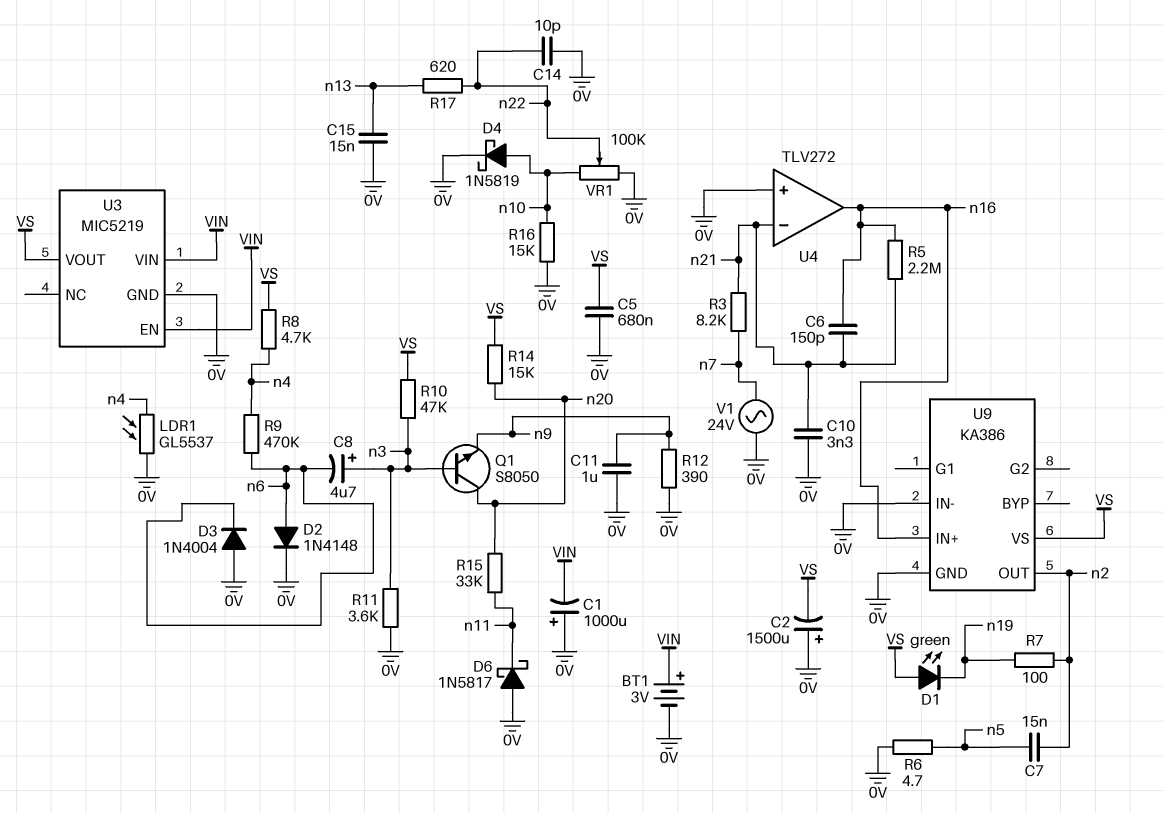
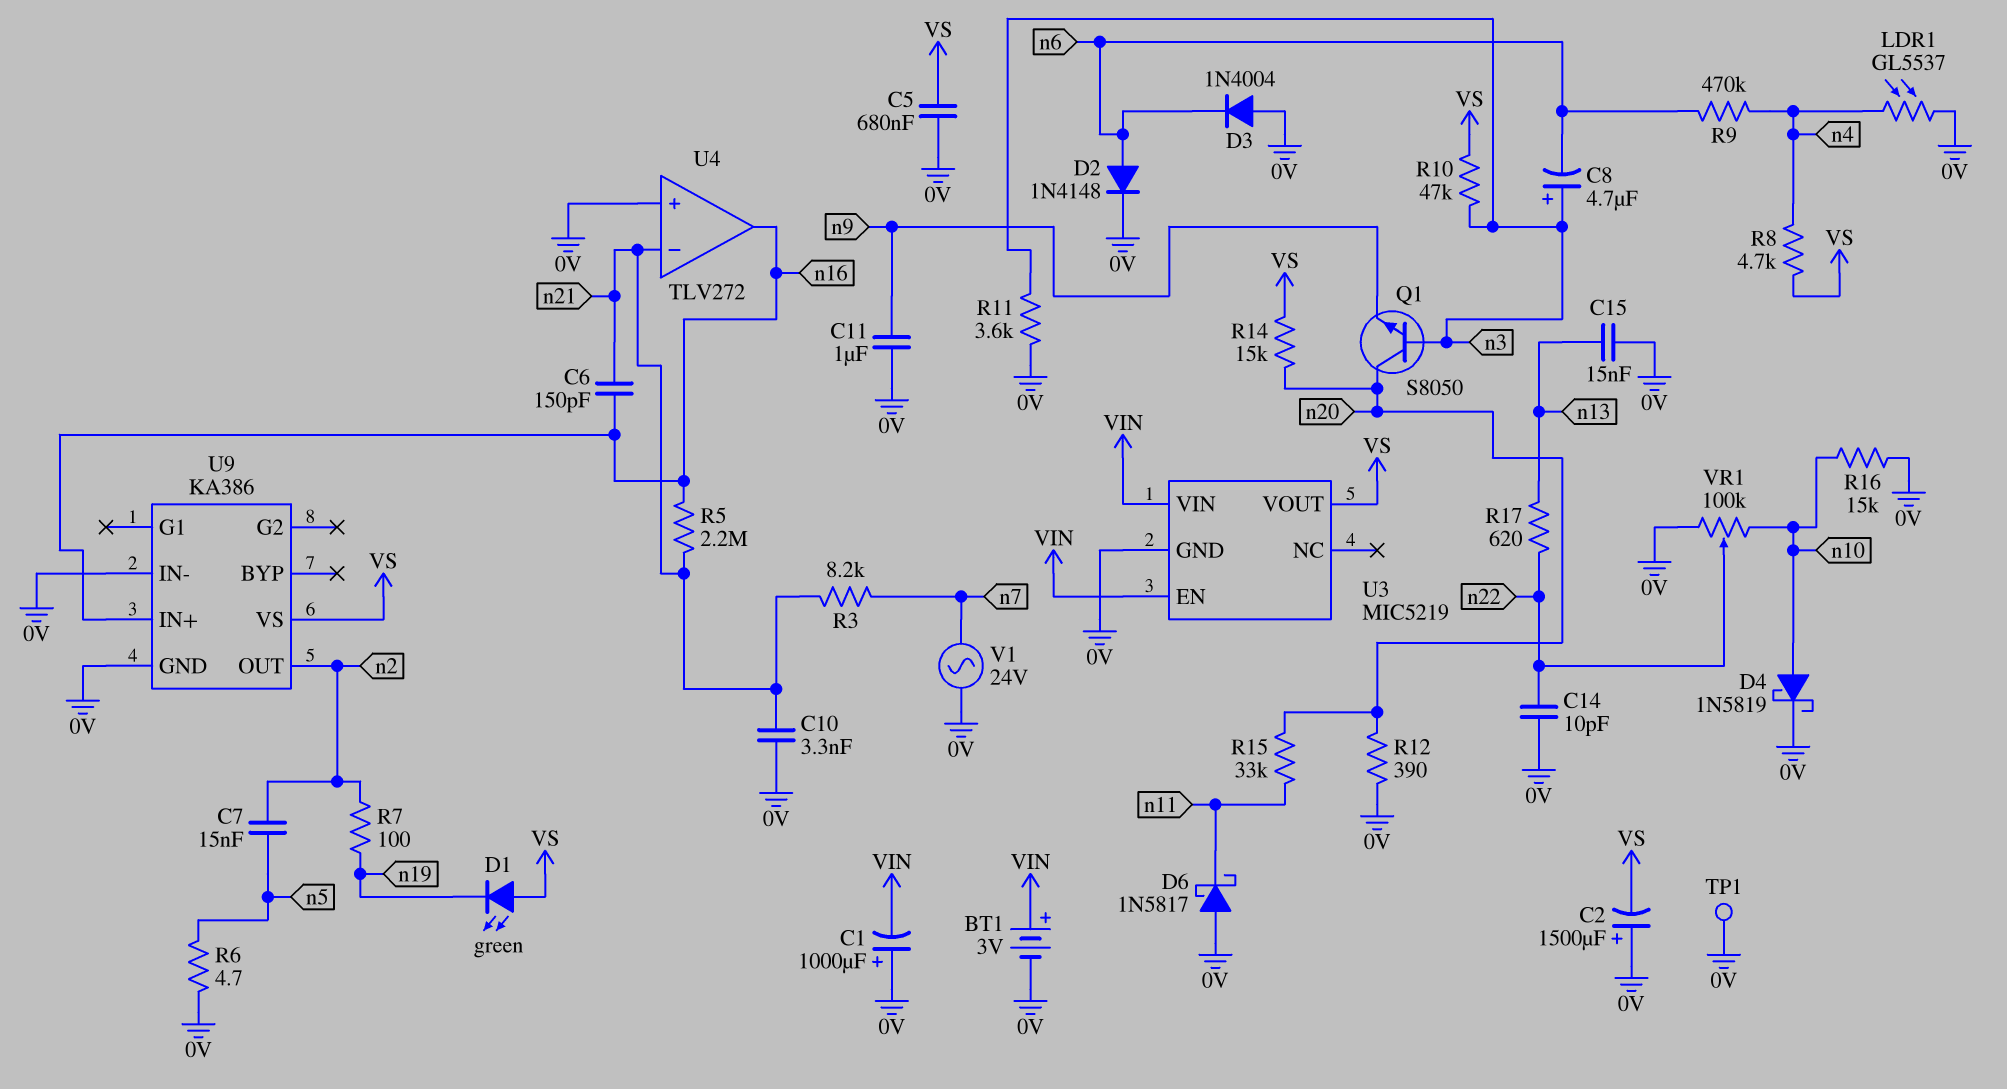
R12: 390 (0V, n9) -> 390 (0V, n20)
TP1: none -> test point (0V)

